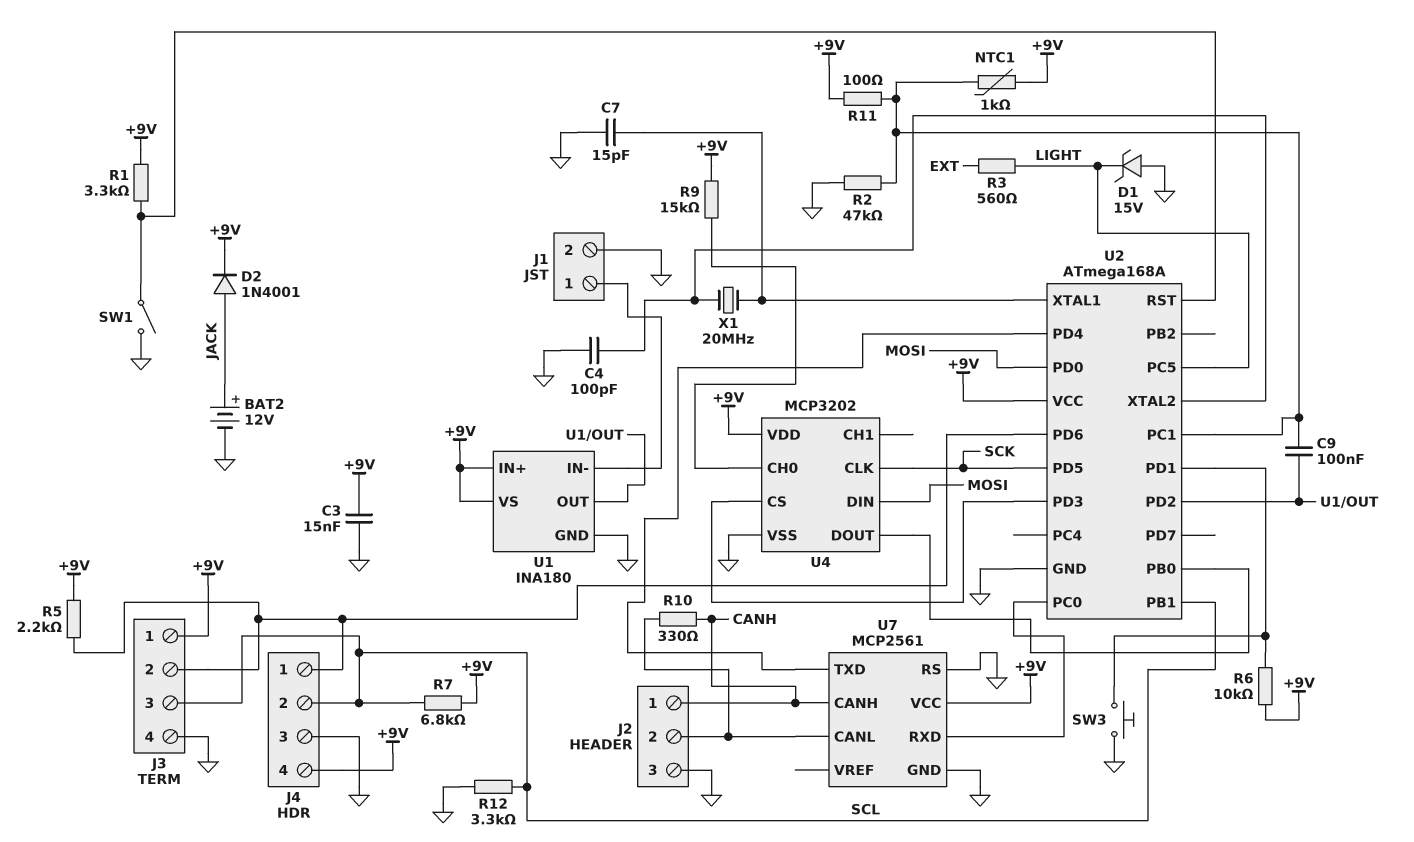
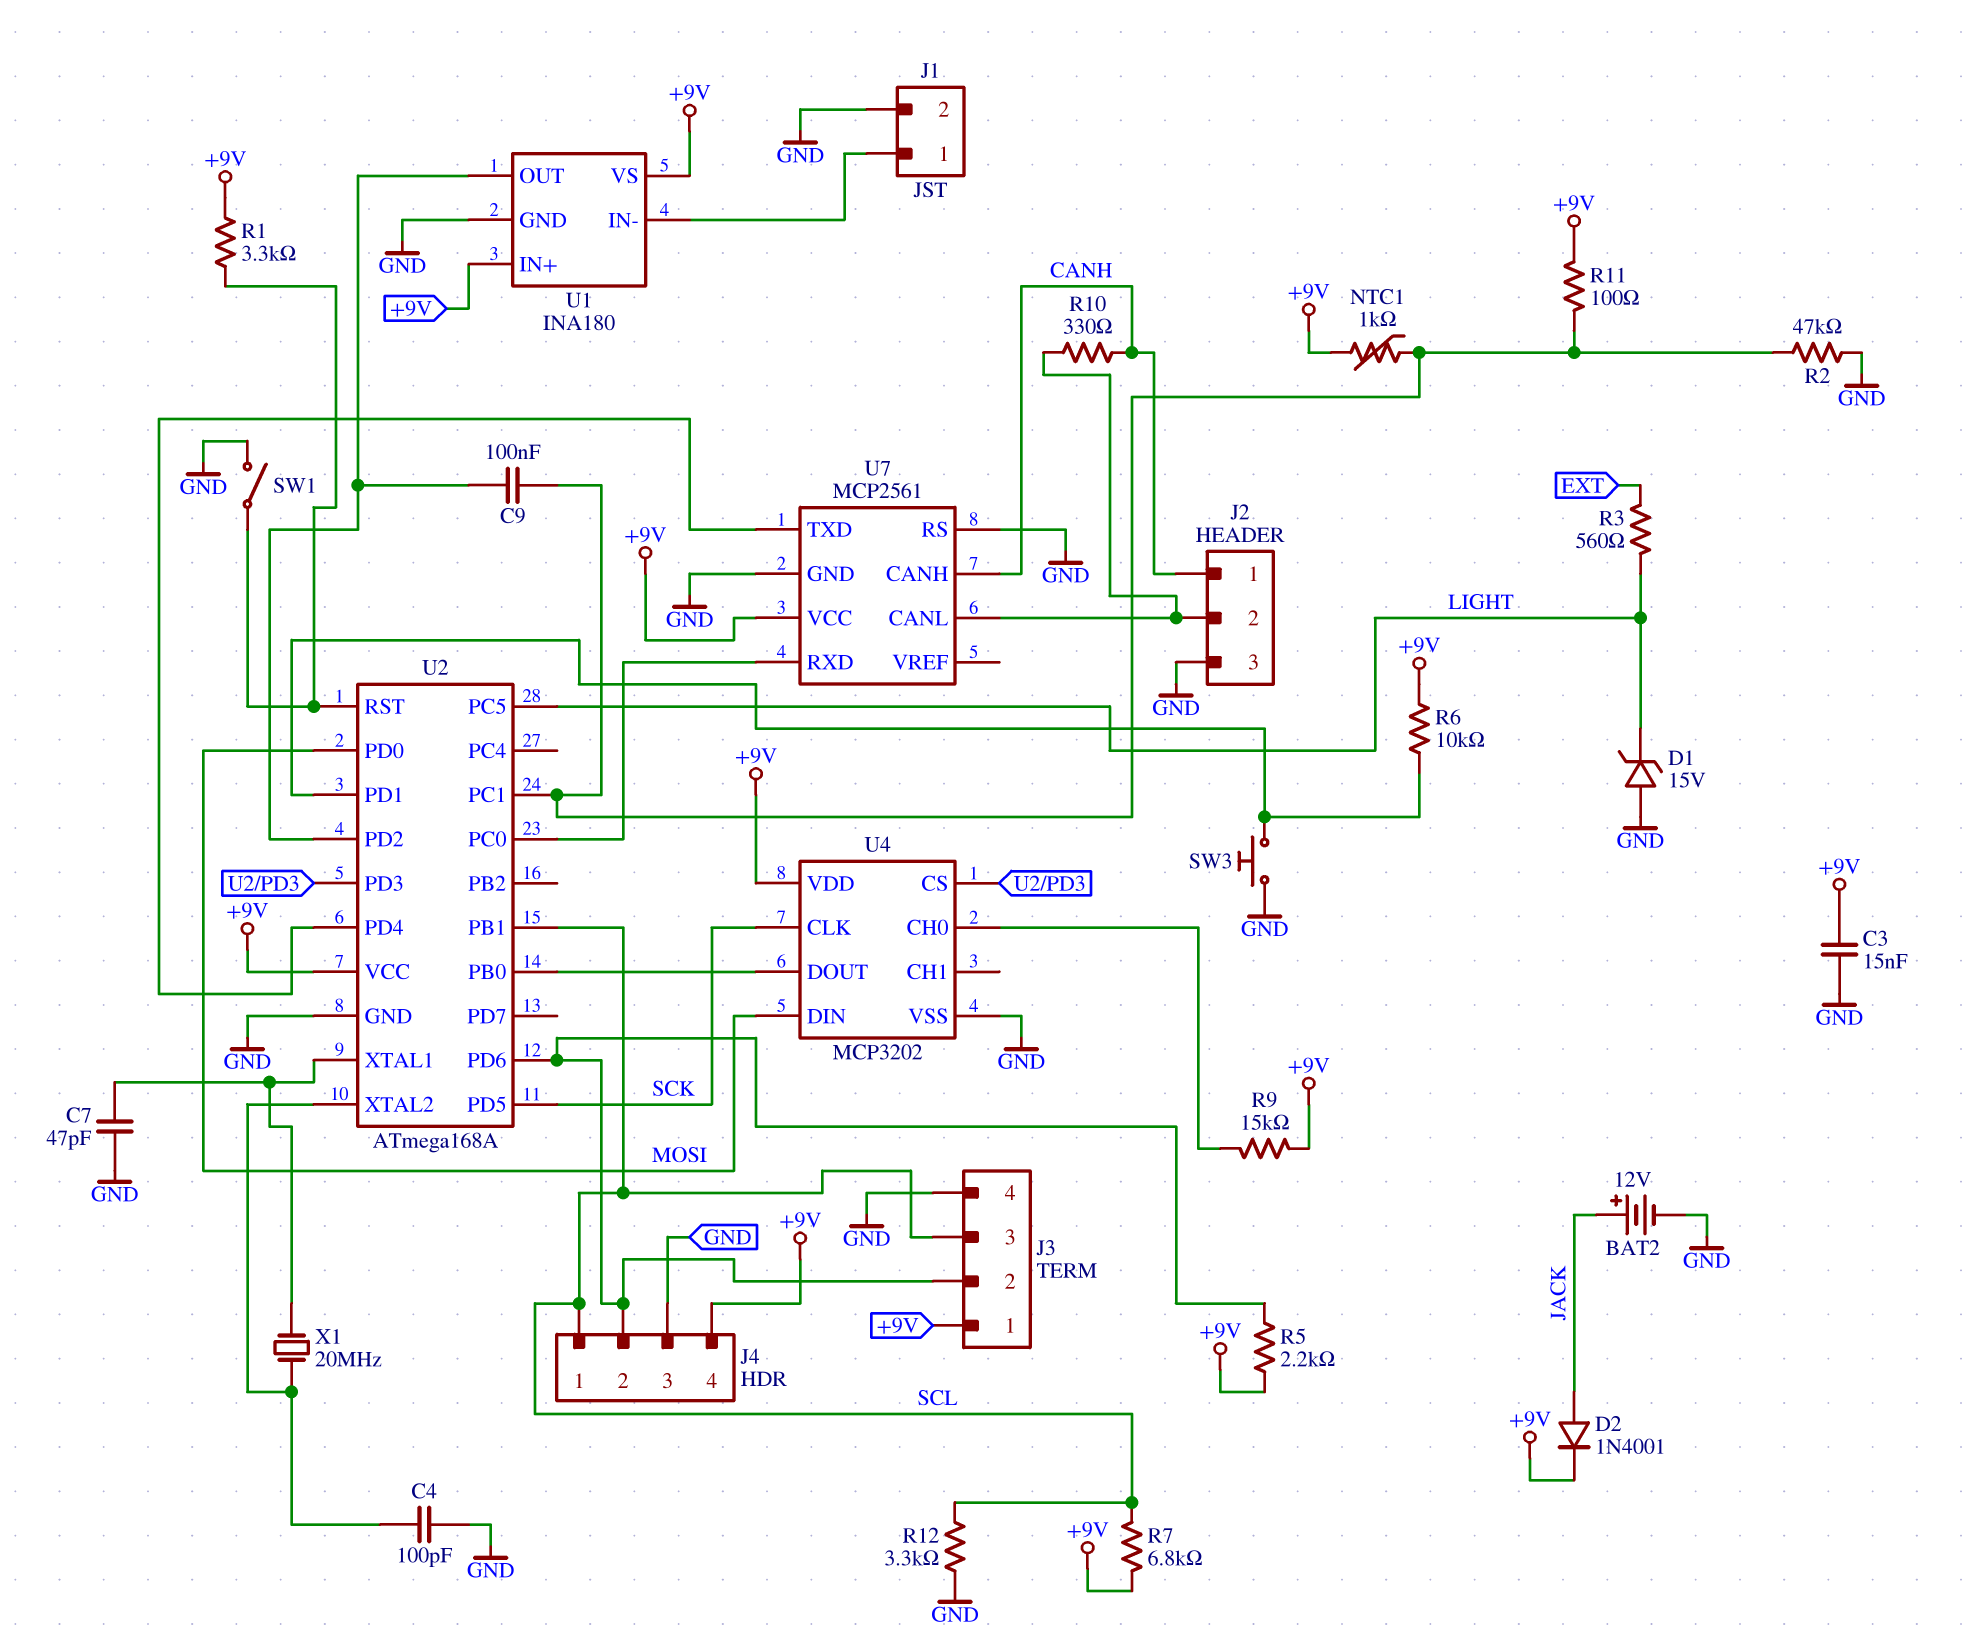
C7: 15pF (GND, U2/XTAL1) -> 47pF (GND, U2/XTAL1)
J4 pin 1: J3/2 -> SCL
J4 pin 2: SCL -> J3/2

